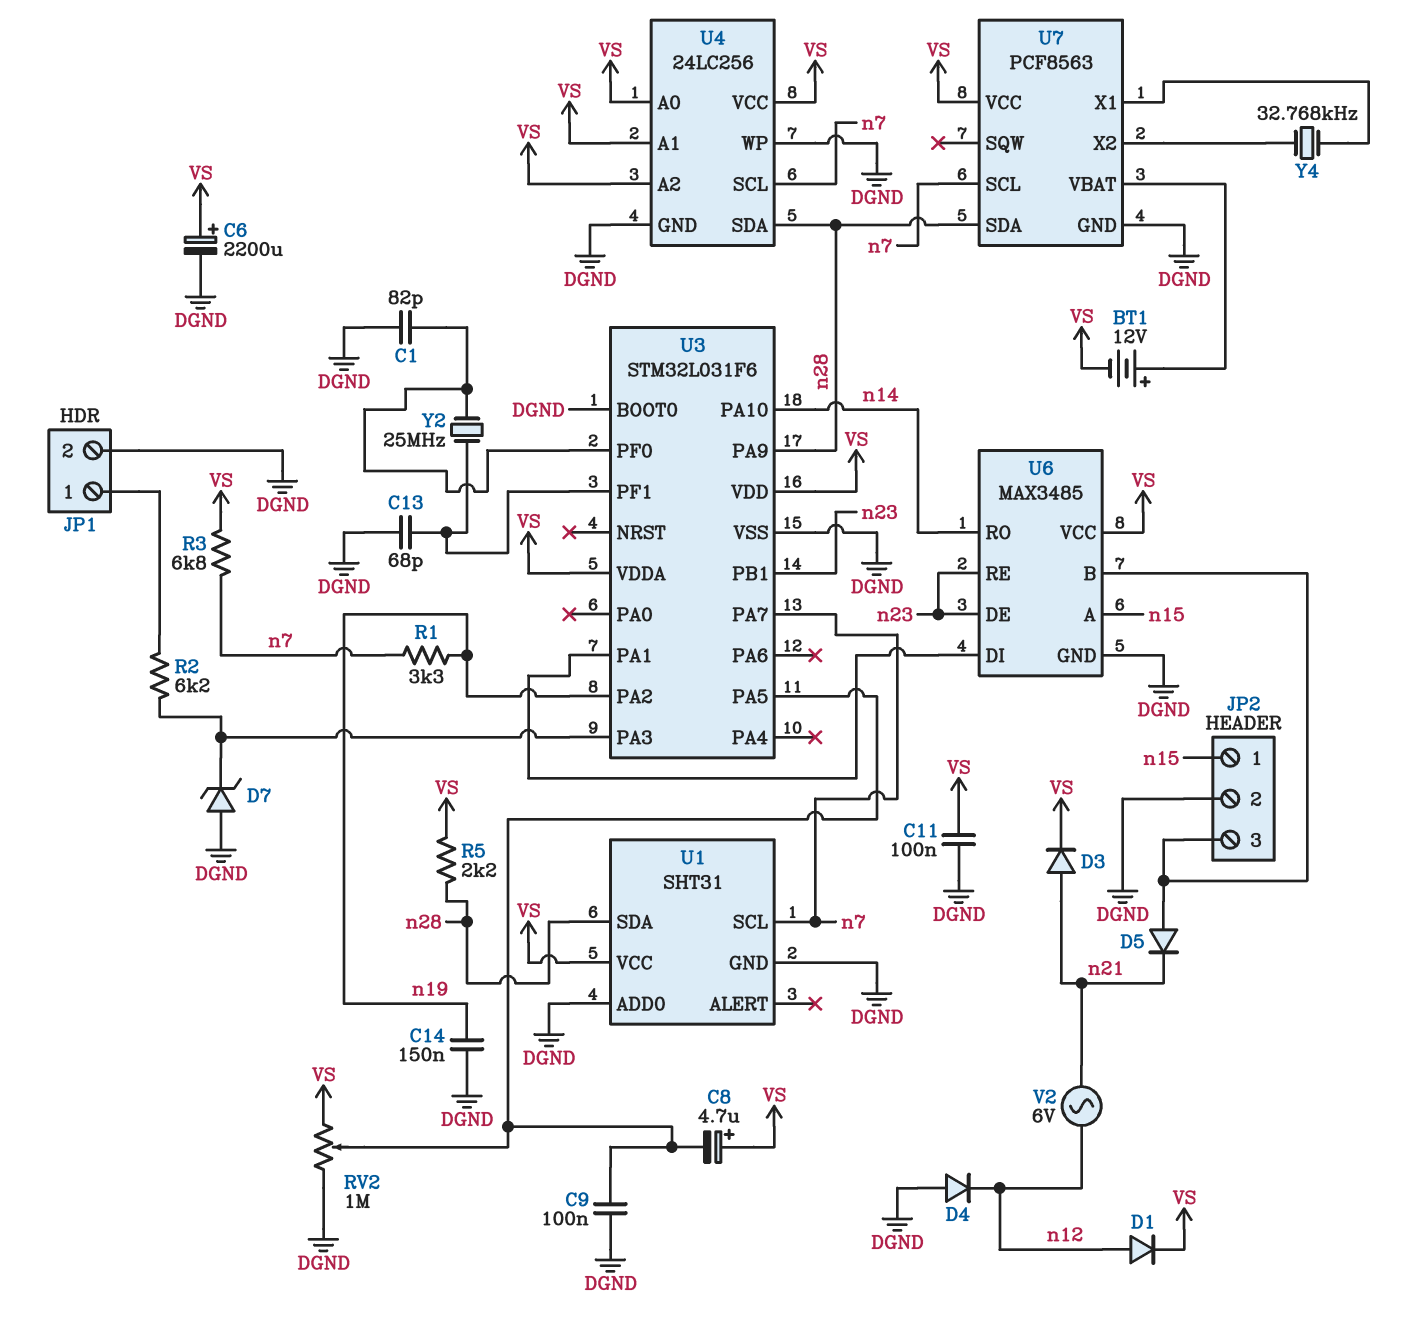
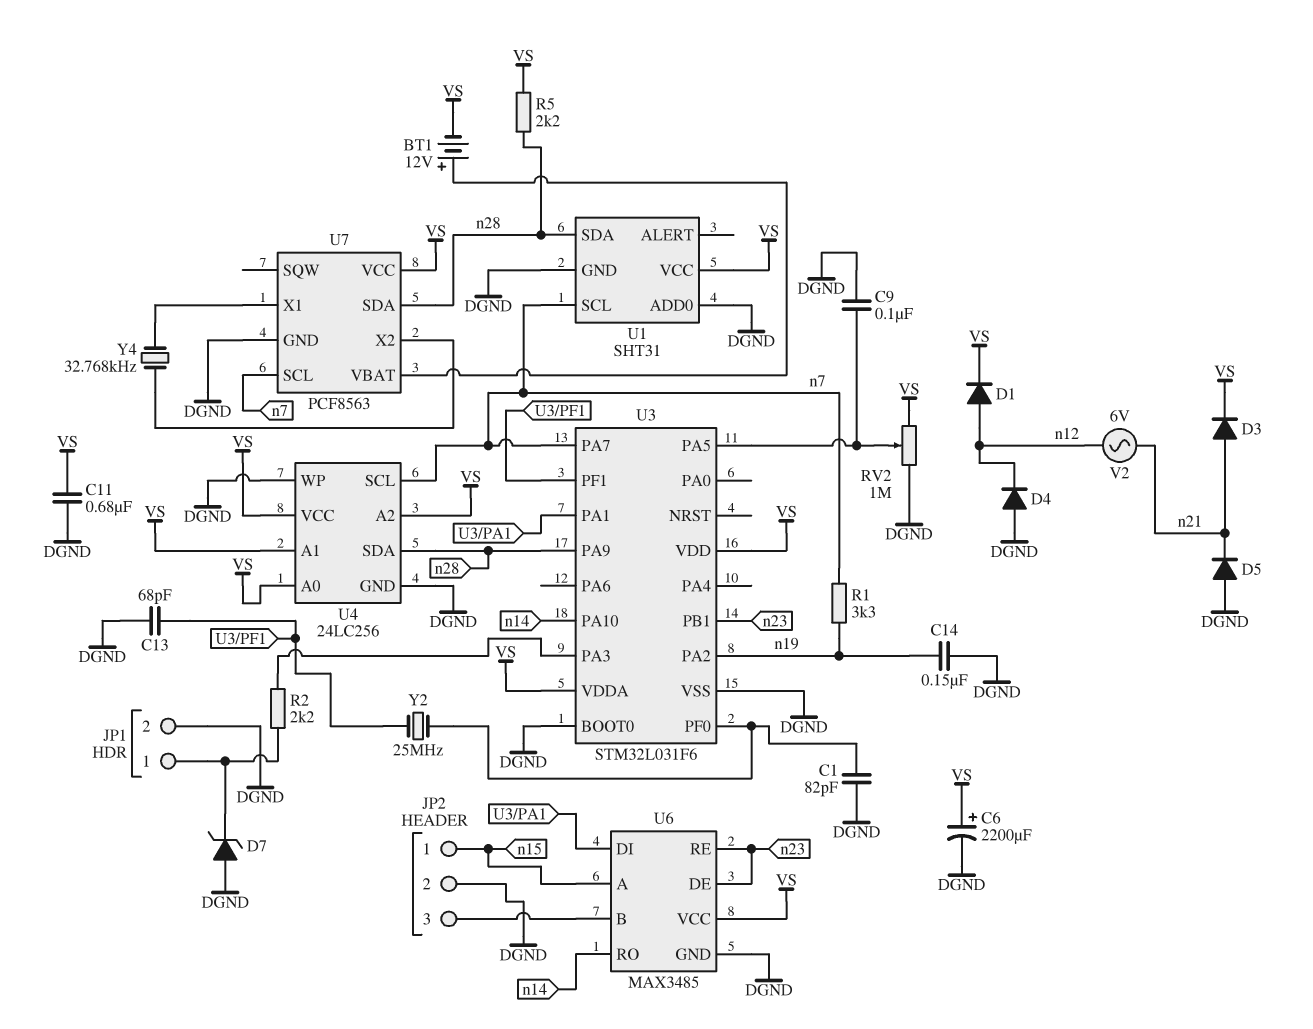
C8: 4.7uF (plus VS, minus U3/PA5) -> none
C11: 100nF (DGND, VS) -> 680nF (DGND, VS)
D5: diode (A JP2/3, K n21) -> diode (A DGND, K n21)
D7: zener (A DGND, K U3/PA3) -> zener (A DGND, K JP1/1)
R2: 6.2k (JP1/1, U3/PA3) -> 2.2k (JP1/1, U3/PA3)
R3: 6.8k (VS, n7) -> none

